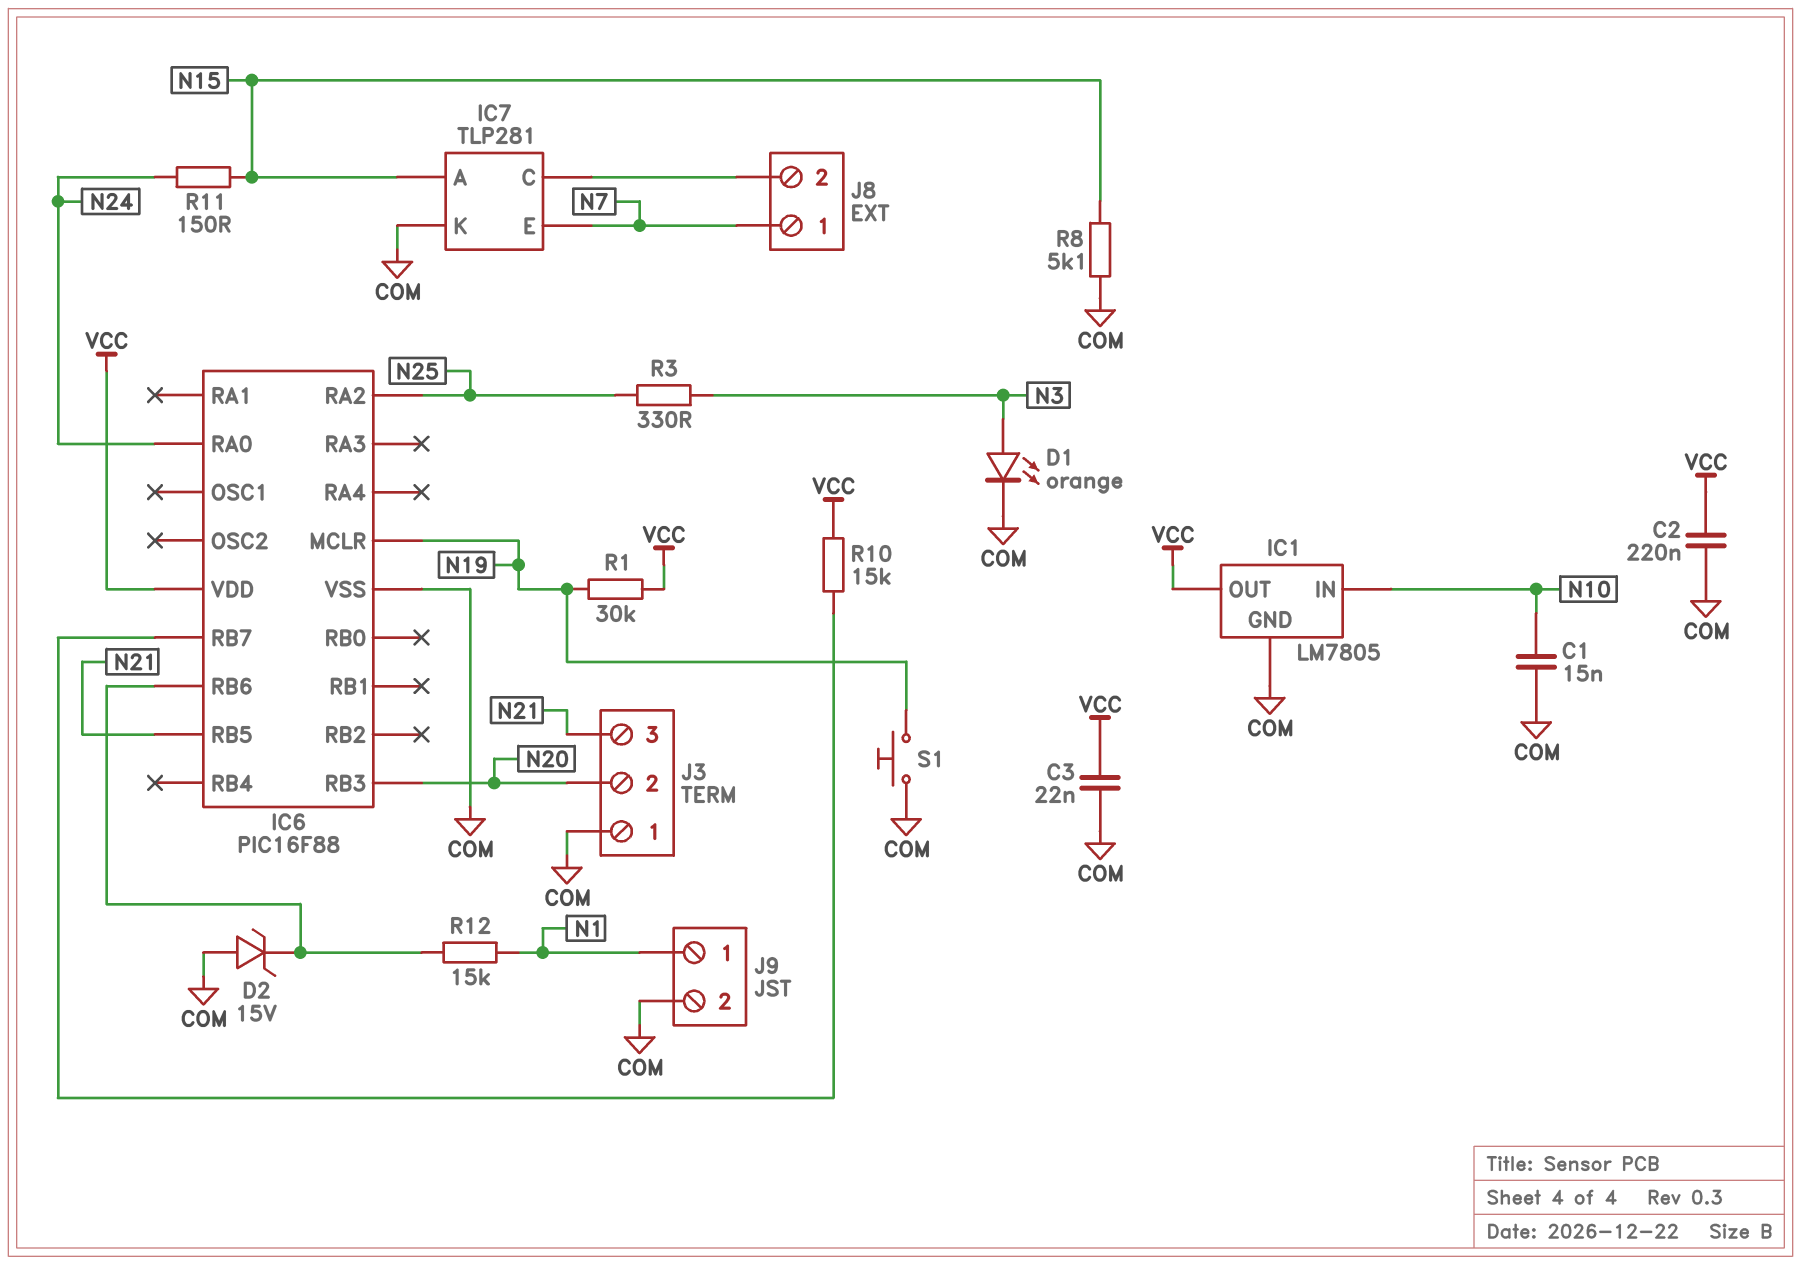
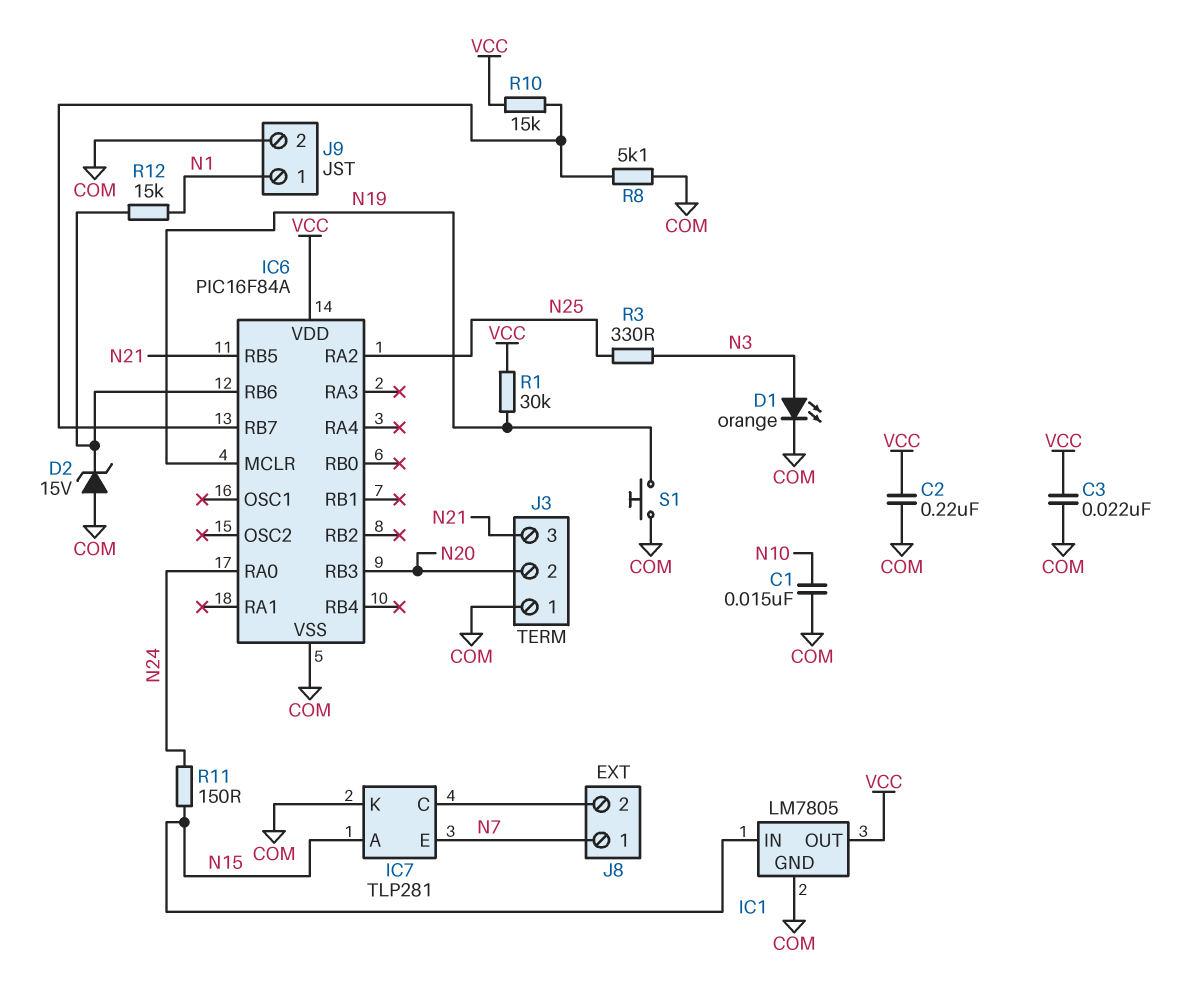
IC1 pin IN: N10 -> N15
IC6: PIC16F88 -> PIC16F84A
R8: 5.1k (COM, N15) -> 5.1k (COM, IC6/RB7)

